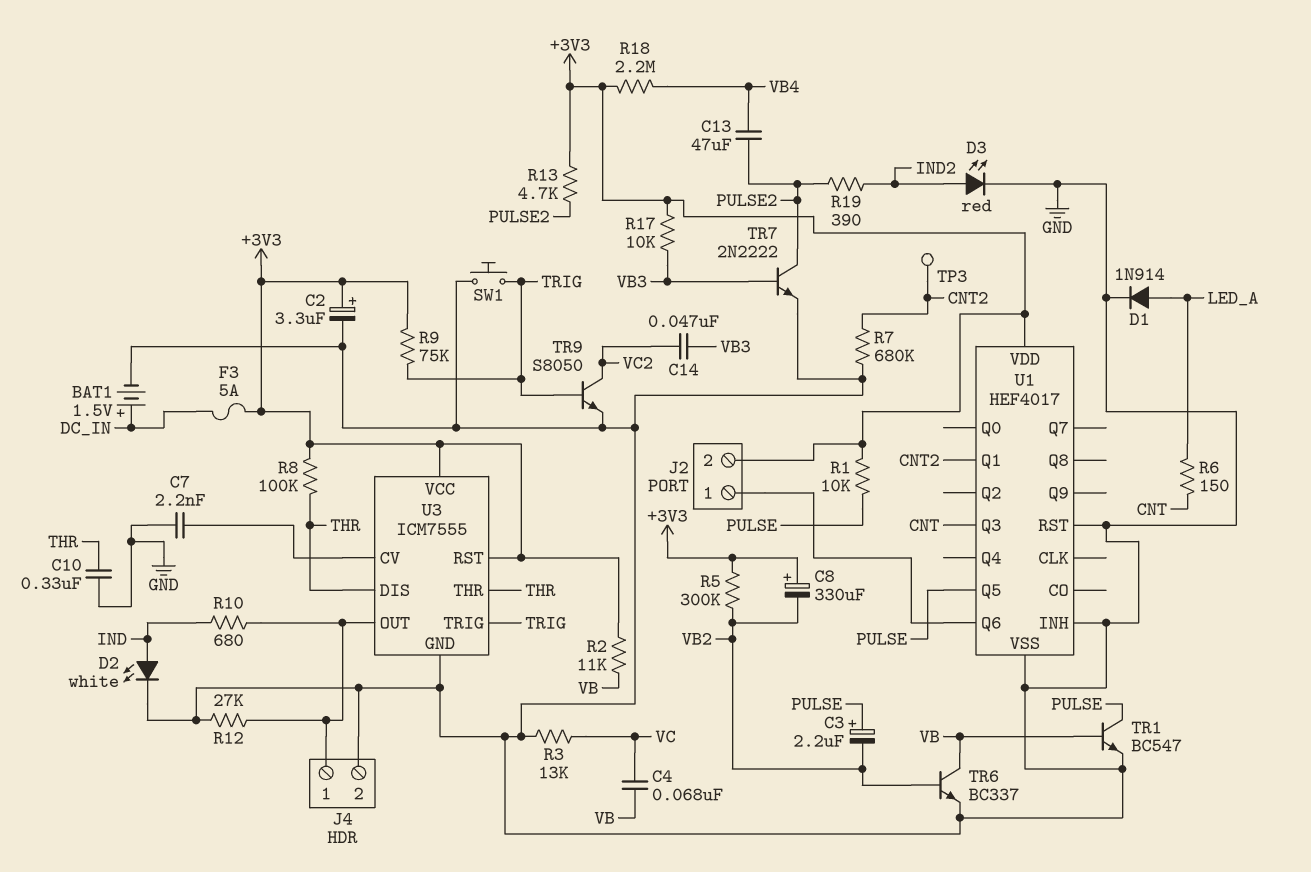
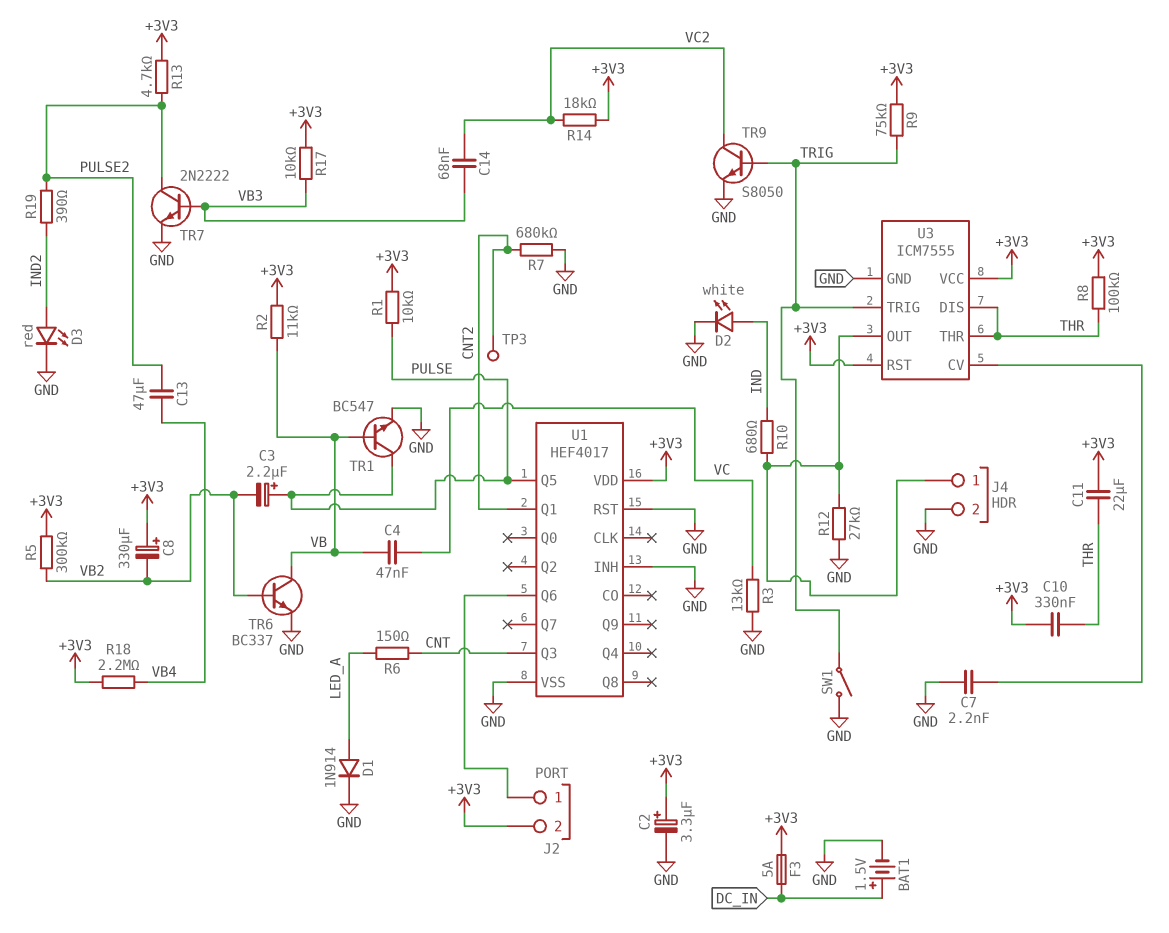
C4: 68nF (VB, VC) -> 47nF (VB, VC)
C10: 330nF (GND, THR) -> 330nF (+3V3, THR)
C11: none -> 22uF (+3V3, THR)
C14: 47nF (VB3, VC2) -> 68nF (VB3, VC2)
R14: none -> 18k (+3V3, VC2)
SW1: button (GND, TRIG) -> switch (GND, TRIG)

